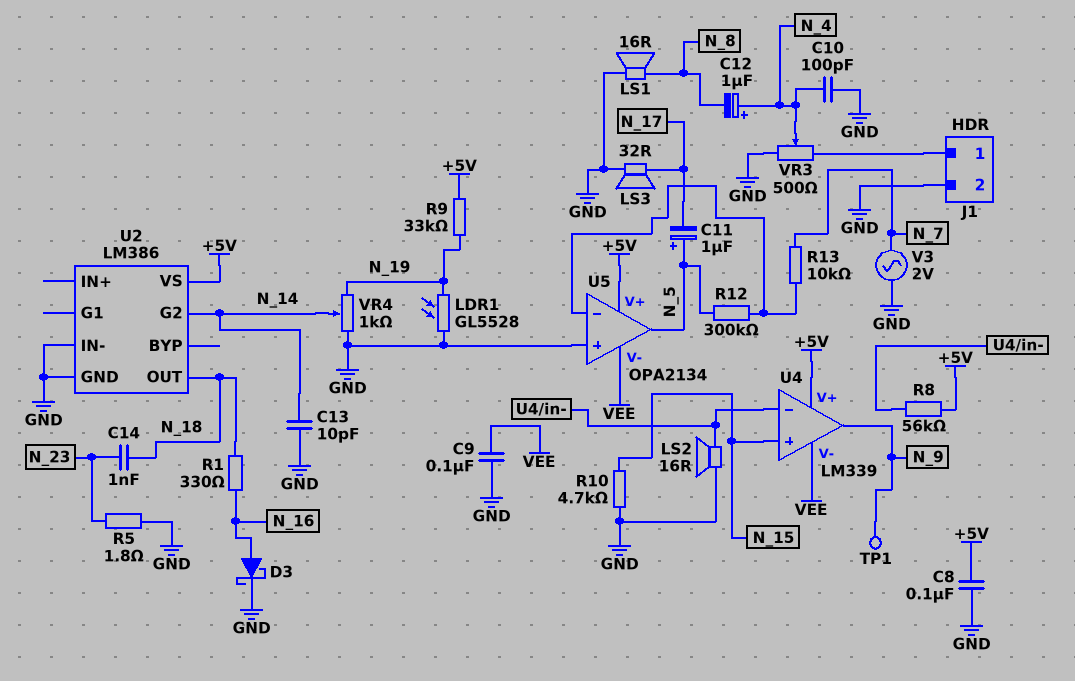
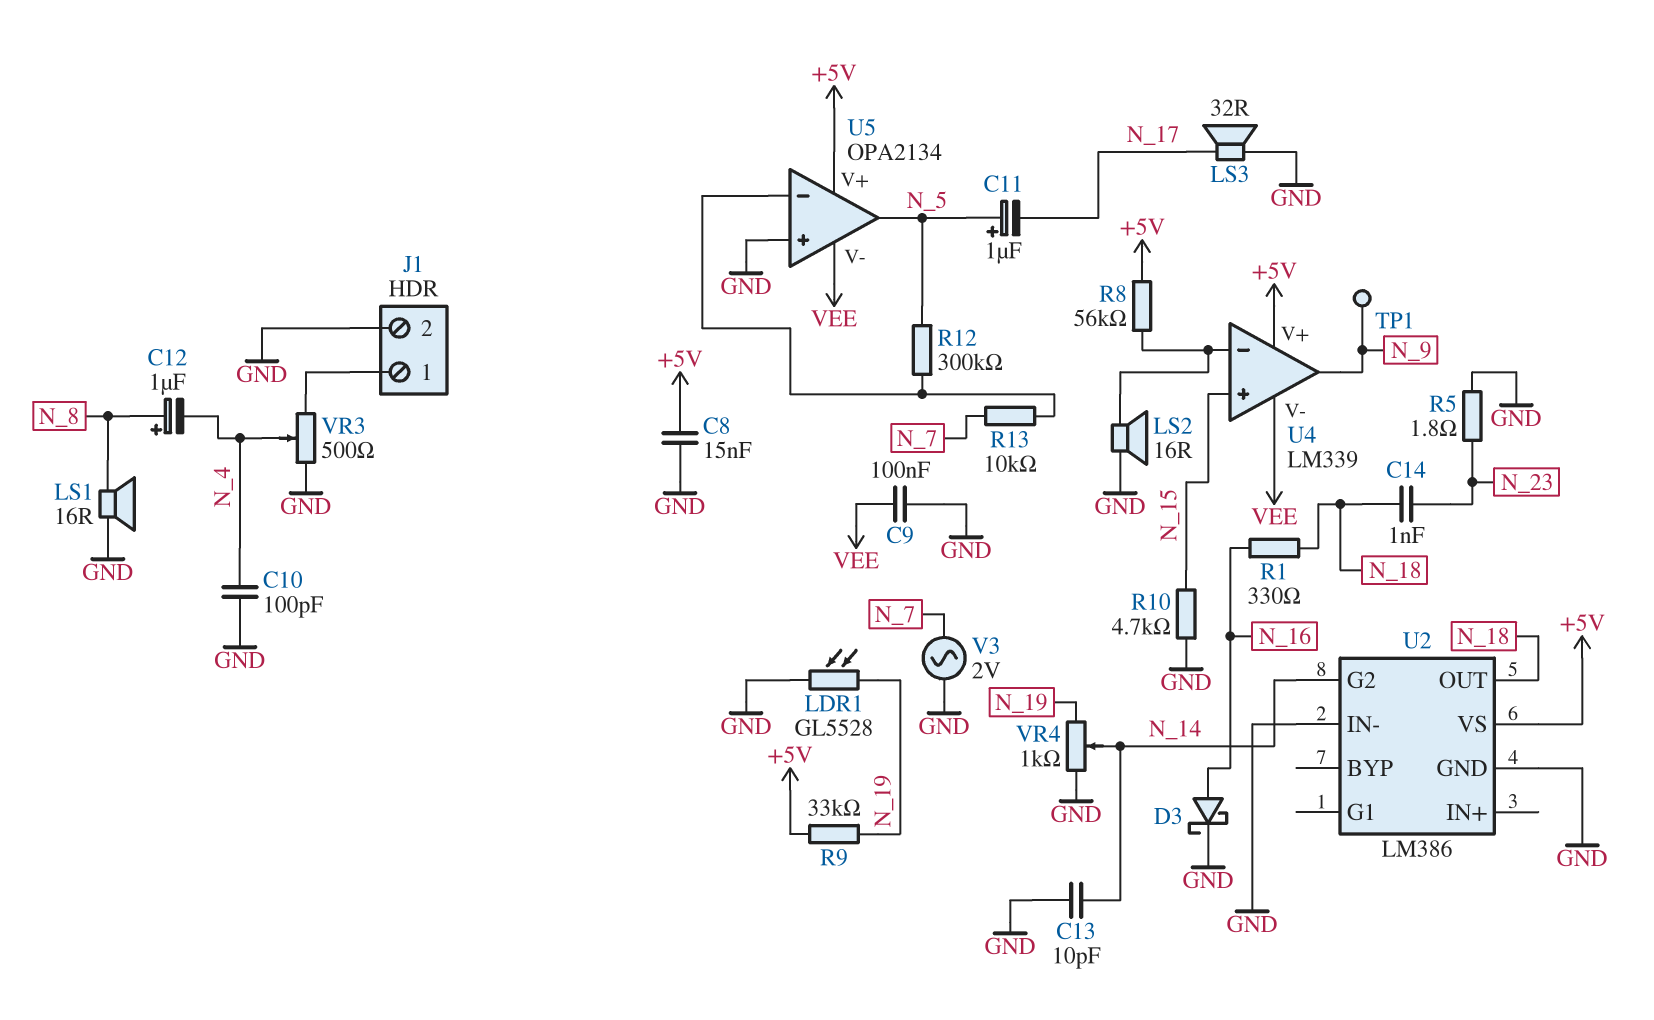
C8: 100nF (+5V, GND) -> 15nF (+5V, GND)
C12: 1uF (plus N_4, minus N_8) -> 1uF (plus N_8, minus N_4)

